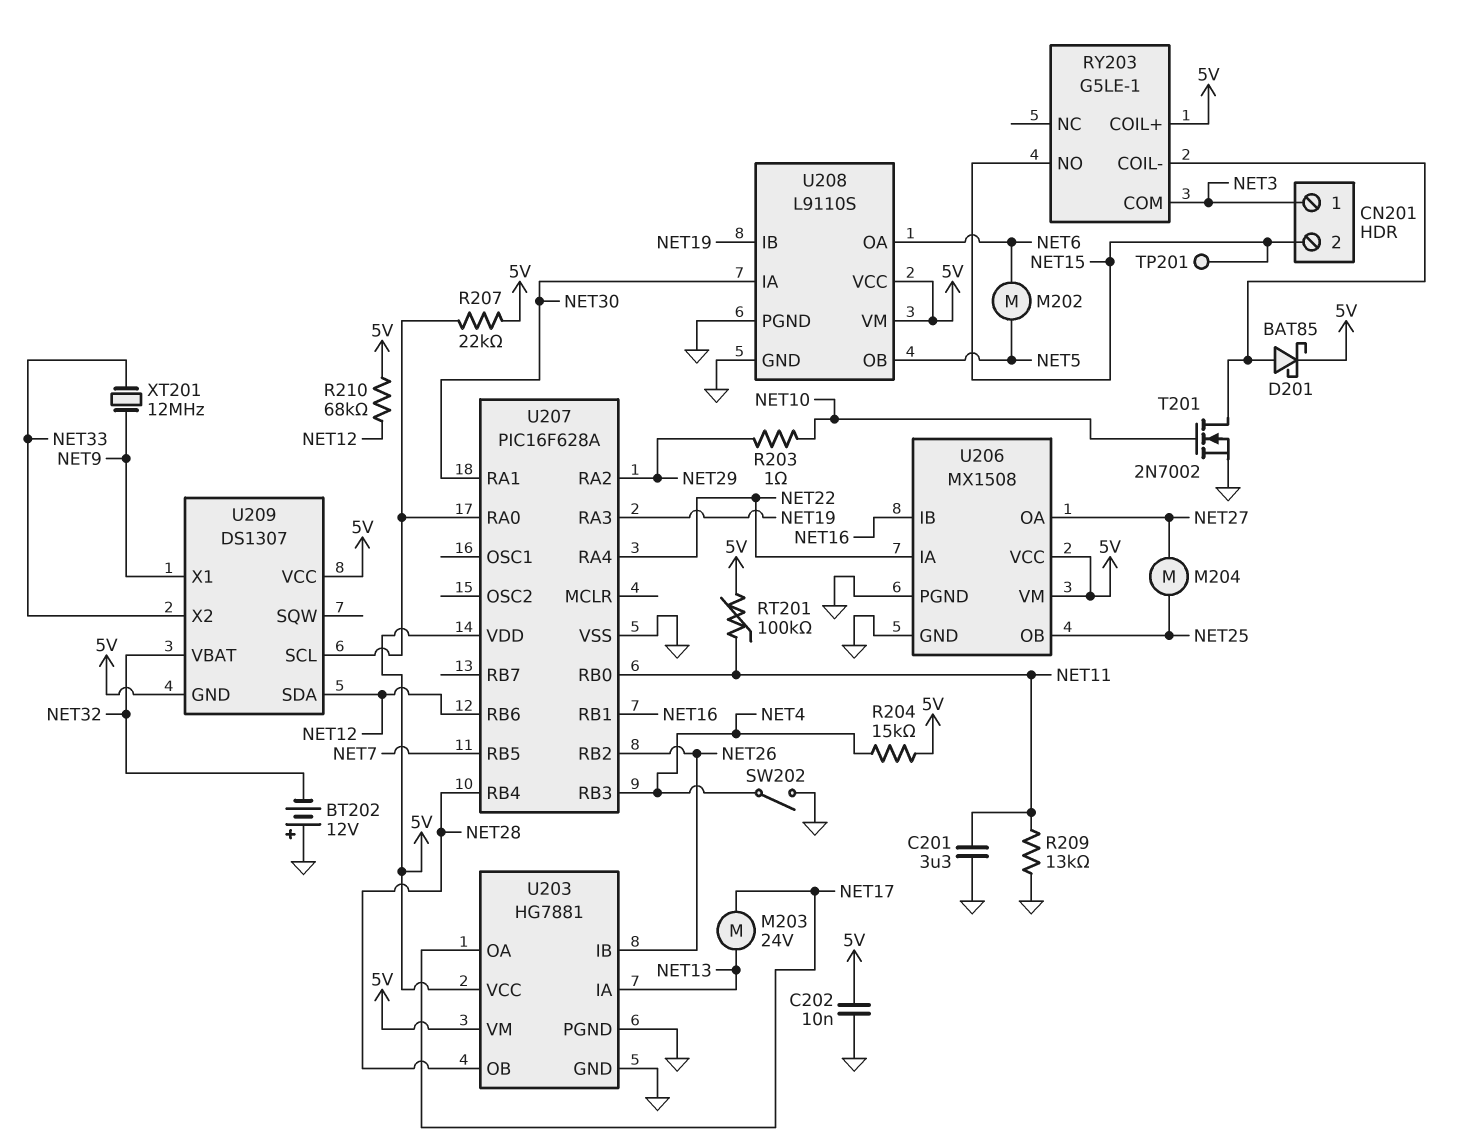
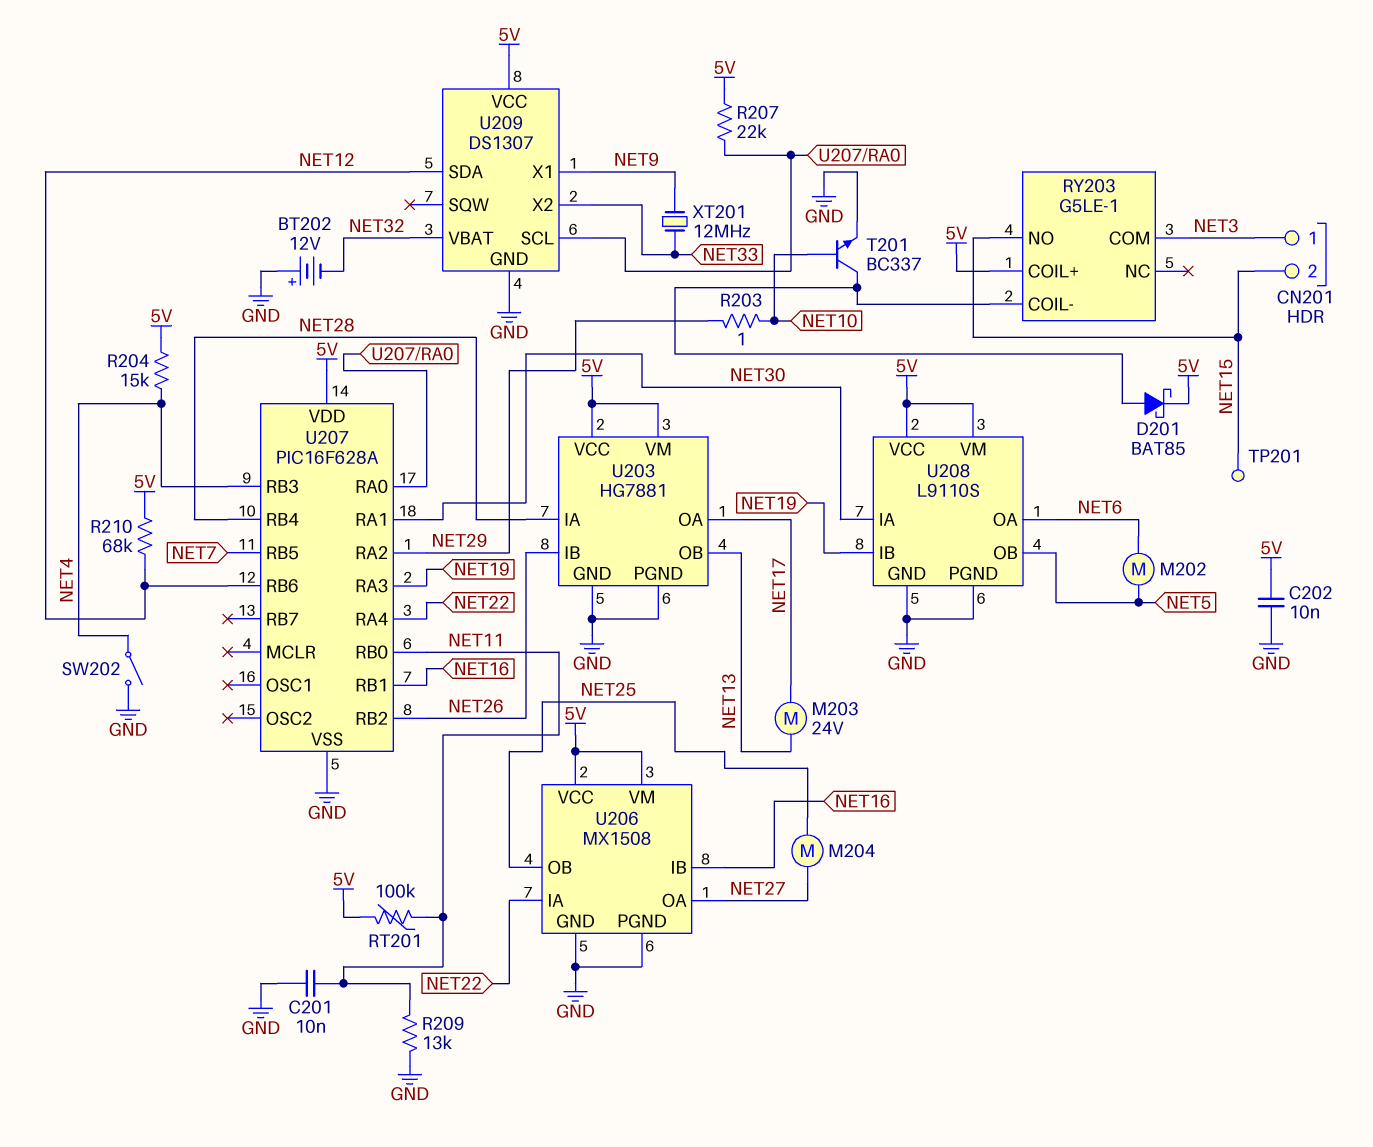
C201: 3.3uF (GND, NET11) -> 10nF (GND, NET11)
T201: NMOS 2N7002 (G NET10, D RY203/COIL-, S GND) -> NPN BC337 (B NET10, C RY203/COIL-, E GND)
U203 pin IA: NET13 -> NET28
U203 pin OB: NET28 -> NET13
U209 pin GND: 5V -> GND

